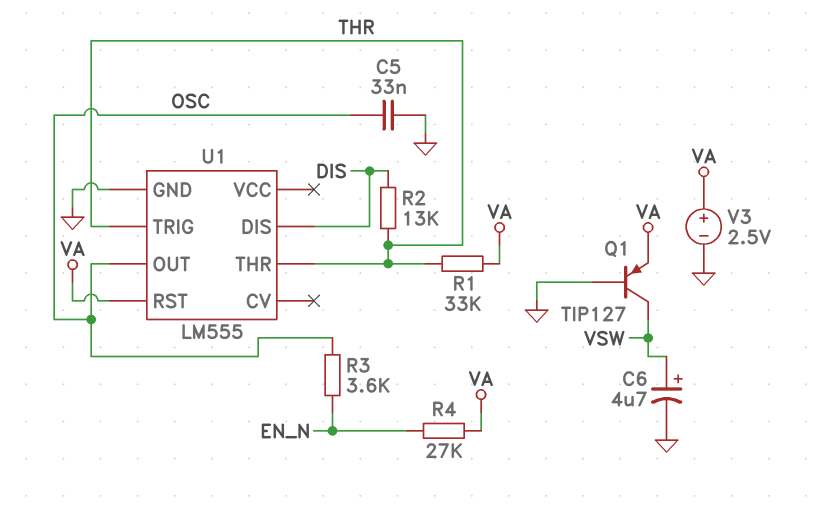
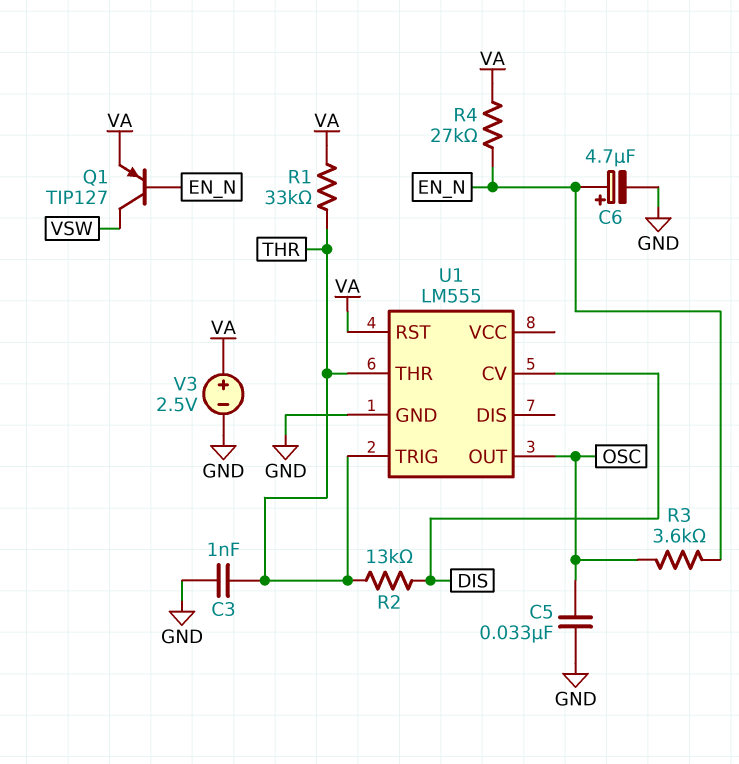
C3: none -> 1nF (GND, THR)
C6: 4.7uF (plus VSW, minus GND) -> 4.7uF (plus EN_N, minus GND)
Q1: PNP TIP127 (B GND, C VSW, E VA) -> PNP TIP127 (B EN_N, C VSW, E VA)
U1 pin CV: none -> DIS
U1 pin DIS: DIS -> none

